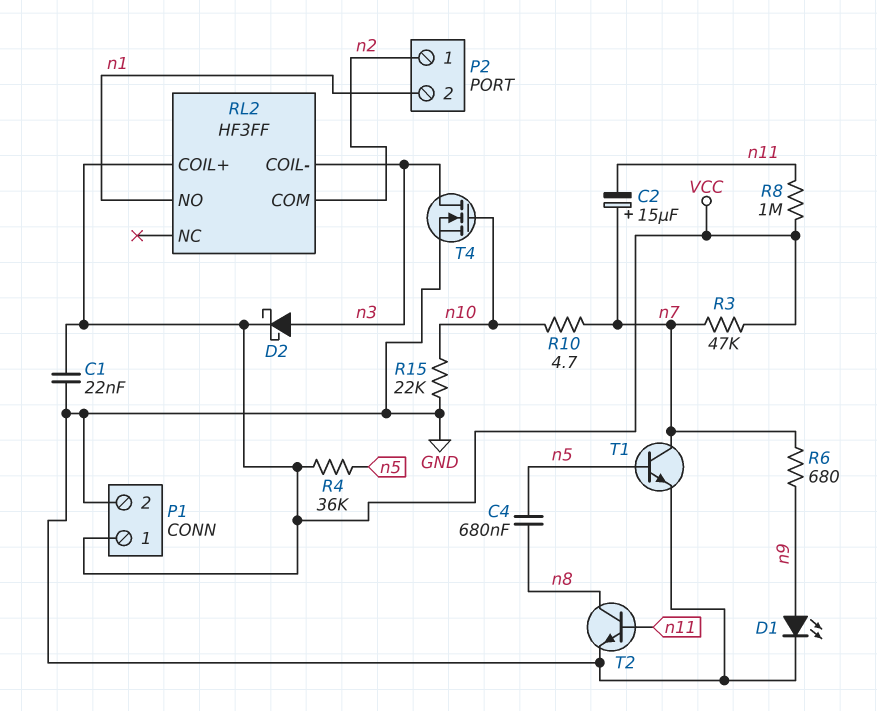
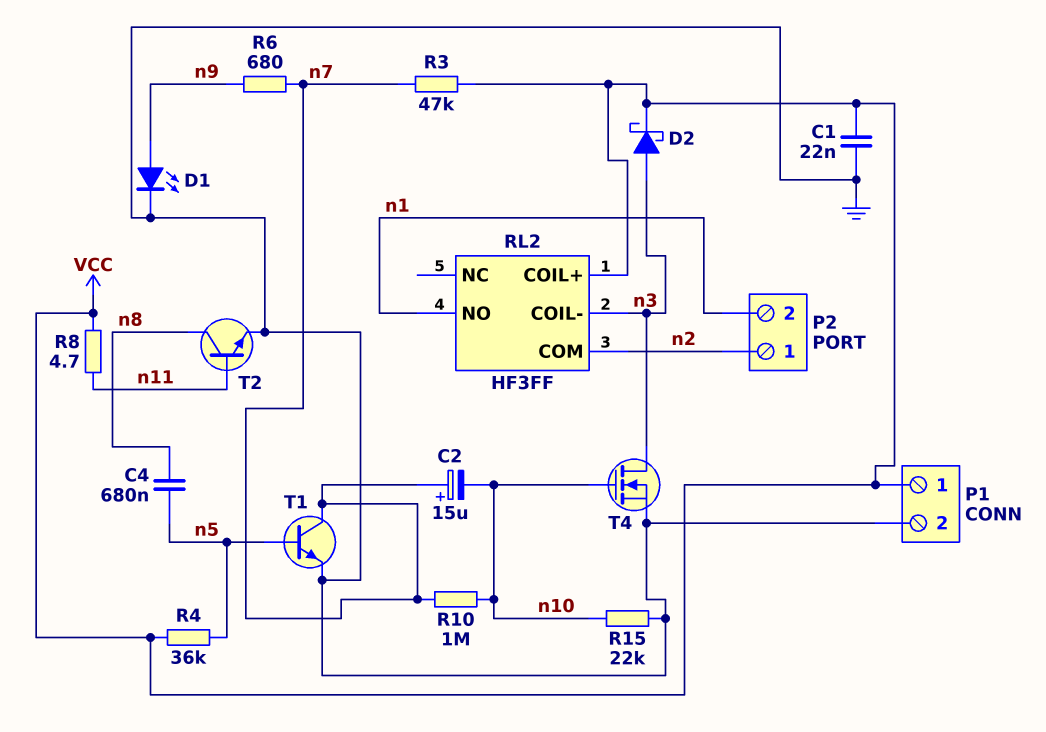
C2: 15uF (plus n7, minus n11) -> 15uF (plus n7, minus n10)
R8: 1M (VCC, n11) -> 4.7 (VCC, n11)
R10: 4.7 (n7, n10) -> 1M (n7, n10)

